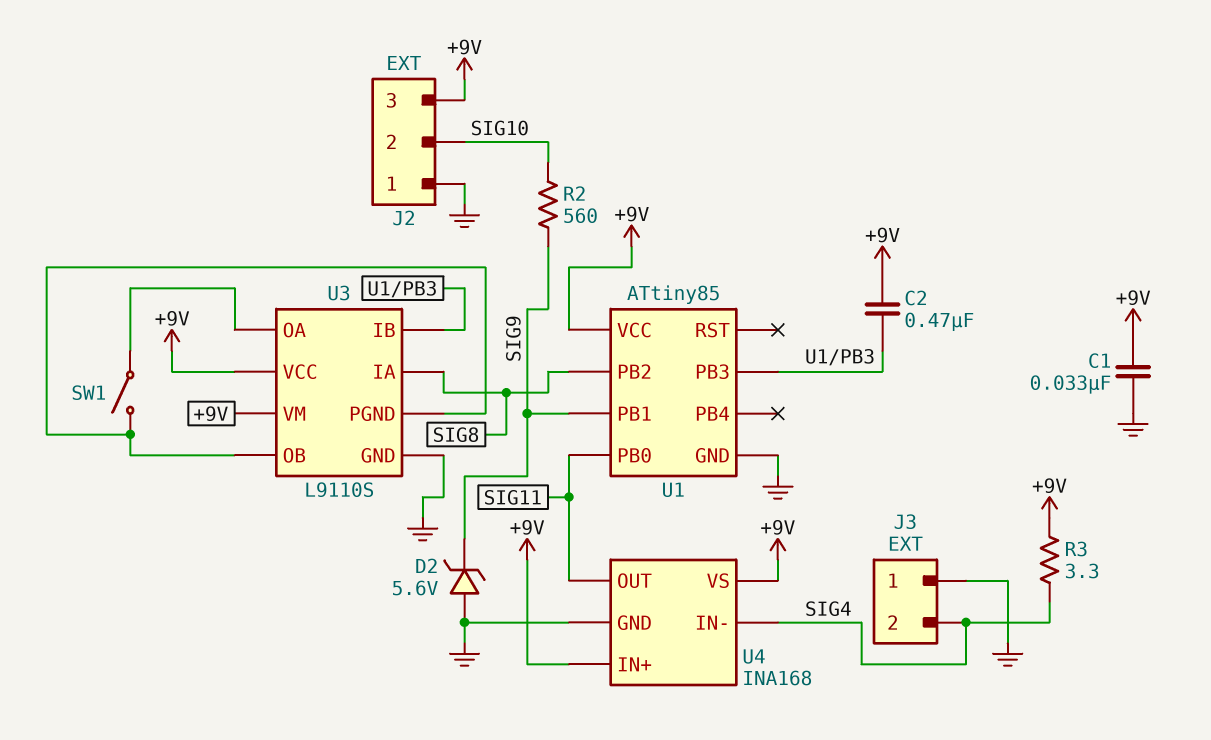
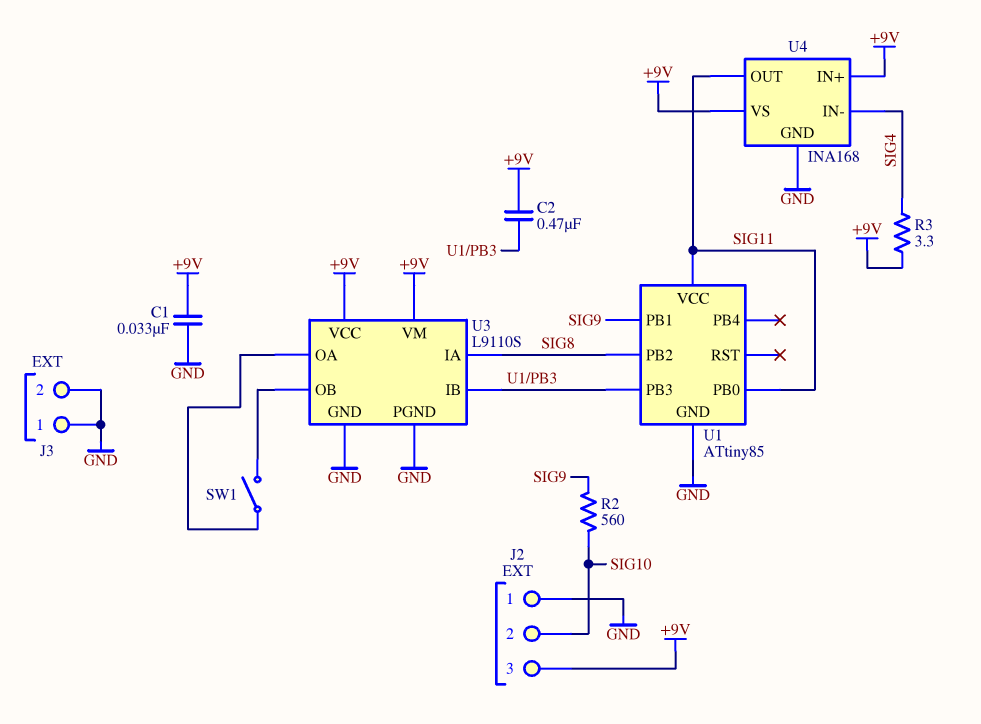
D2: zener 5.6V (A GND, K SIG9) -> none
J3 pin 2: SIG4 -> GND
U1 pin VCC: +9V -> SIG11
U3 pin PGND: U3/OB -> GND

